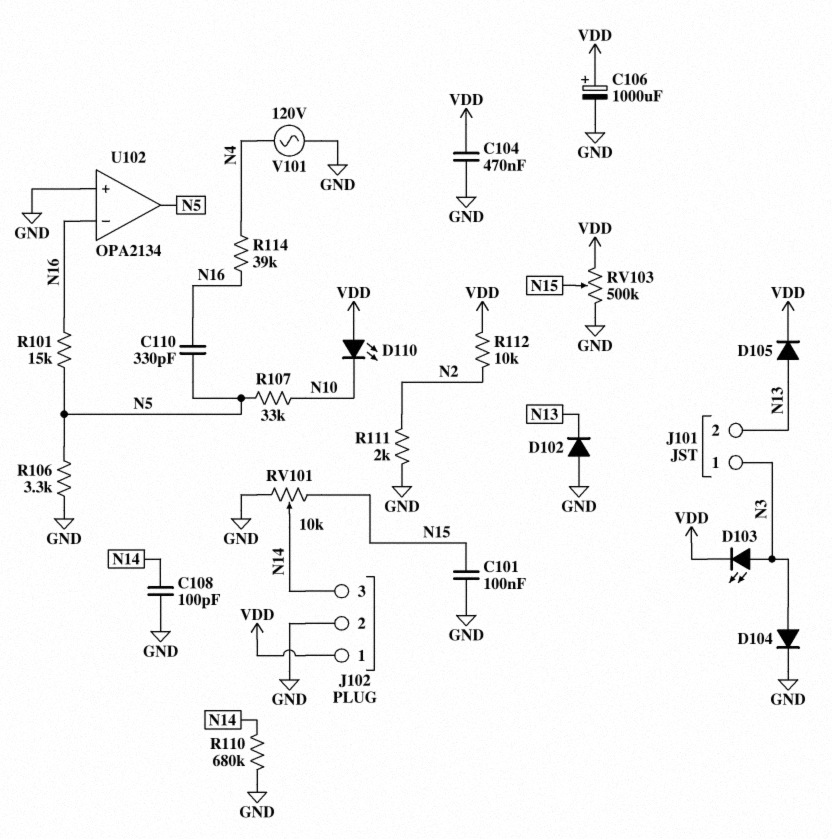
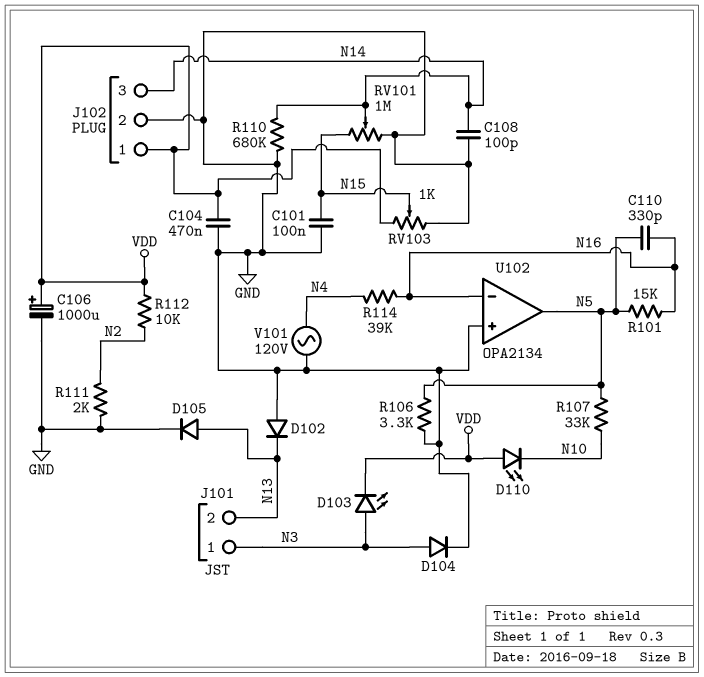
D105: diode (A N13, K VDD) -> diode (A N13, K GND)
RV101: 10k (GND, N15, wiper N14) -> 1M (GND, N15, wiper N14)
RV103: 500k (GND, VDD, wiper N15) -> 1k (GND, VDD, wiper N15)

